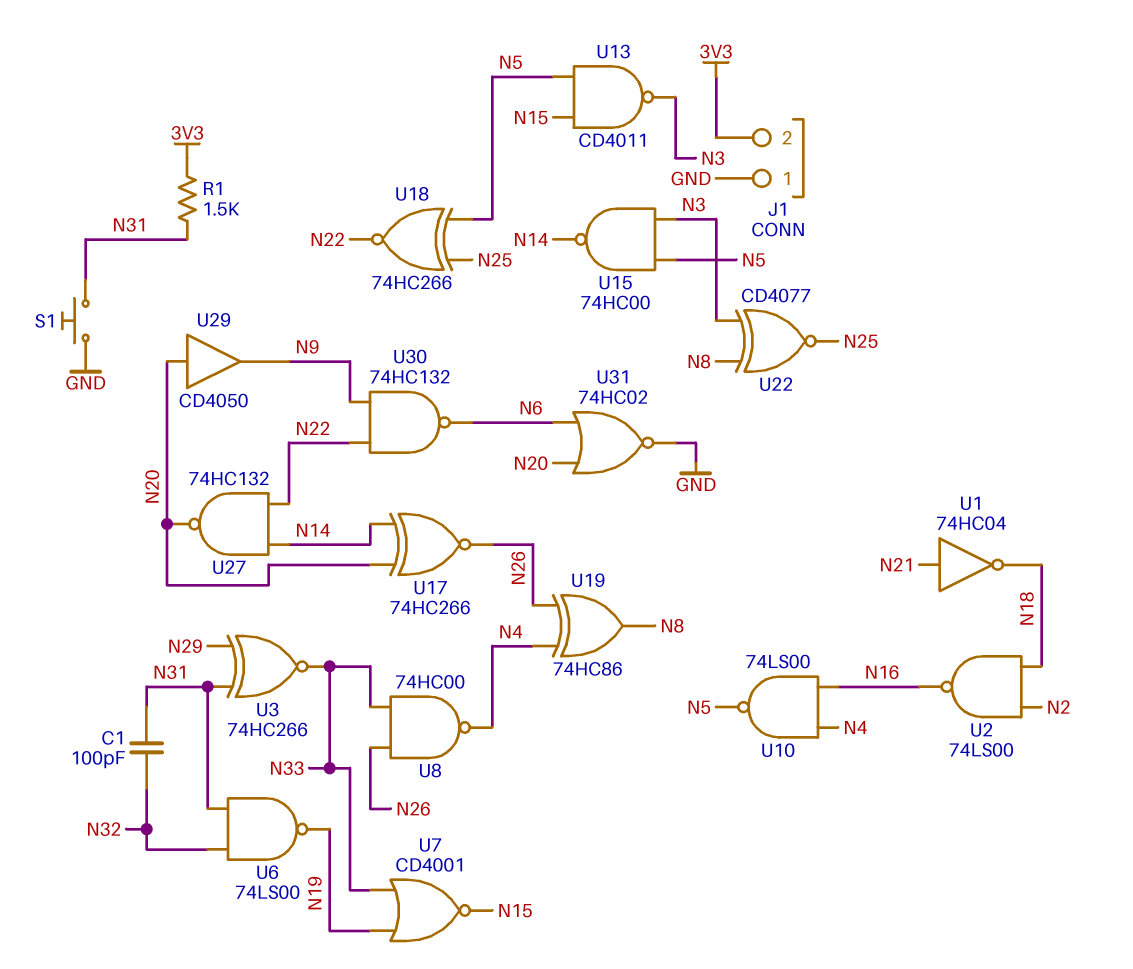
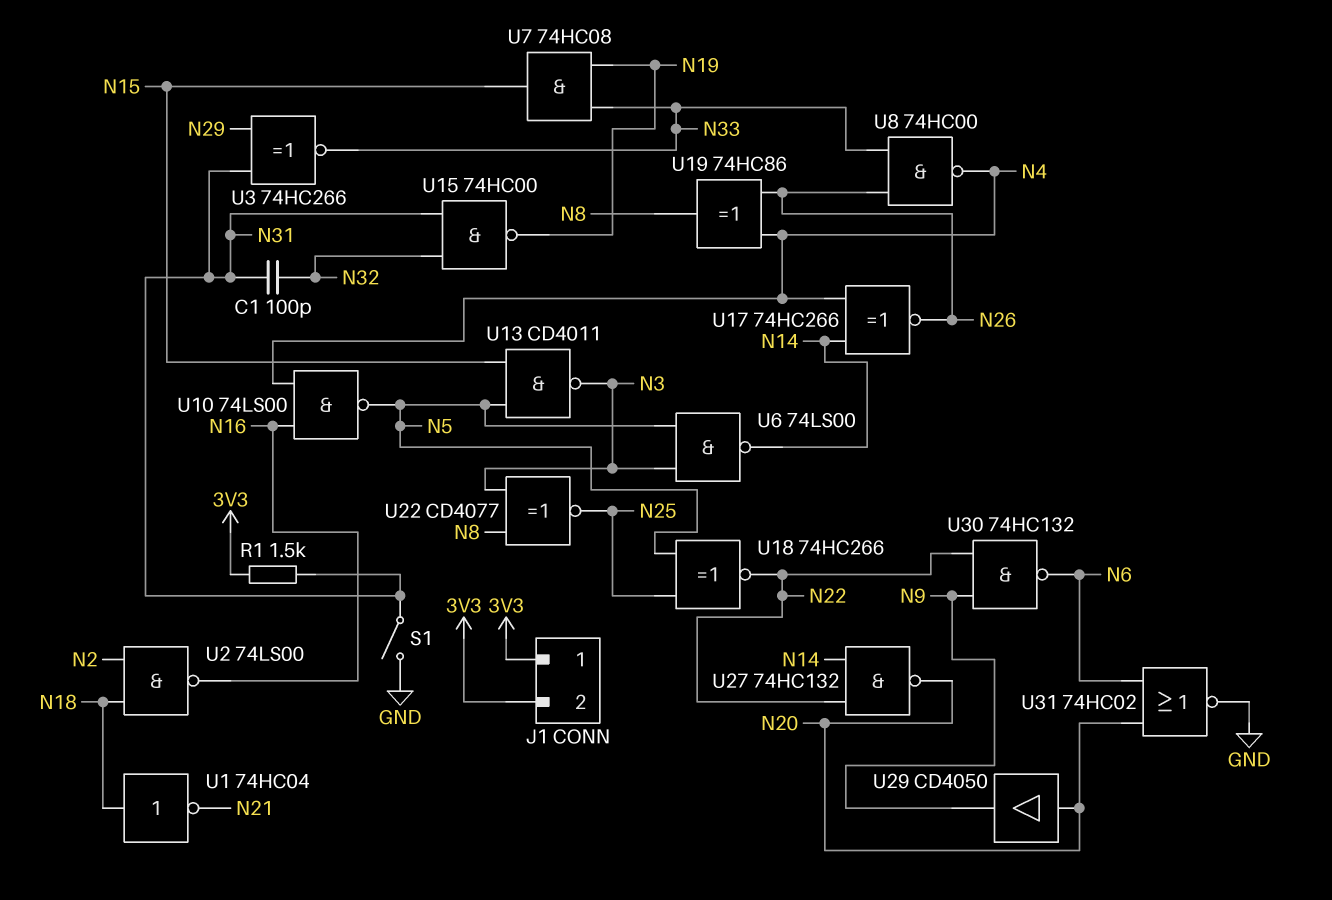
J1 pin 1: GND -> 3V3
S1: button (GND, N31) -> switch (GND, N31)
U1: NOT 74HC04 (in N21, out N18) -> NOT 74HC04 (in N18, out N21)
U6: NAND 74LS00 (in N31, in N32, out N19) -> NAND 74LS00 (in N3, in N5, out N14)
U7: NOR CD4001 (in N19, in N33, out N15) -> AND 74HC08 (in N19, in N33, out N15)
U15: NAND 74HC00 (in N3, in N5, out N14) -> NAND 74HC00 (in N31, in N32, out N19)
U17: XNOR 74HC266 (in N14, in N20, out N26) -> XNOR 74HC266 (in N4, in N14, out N26)

